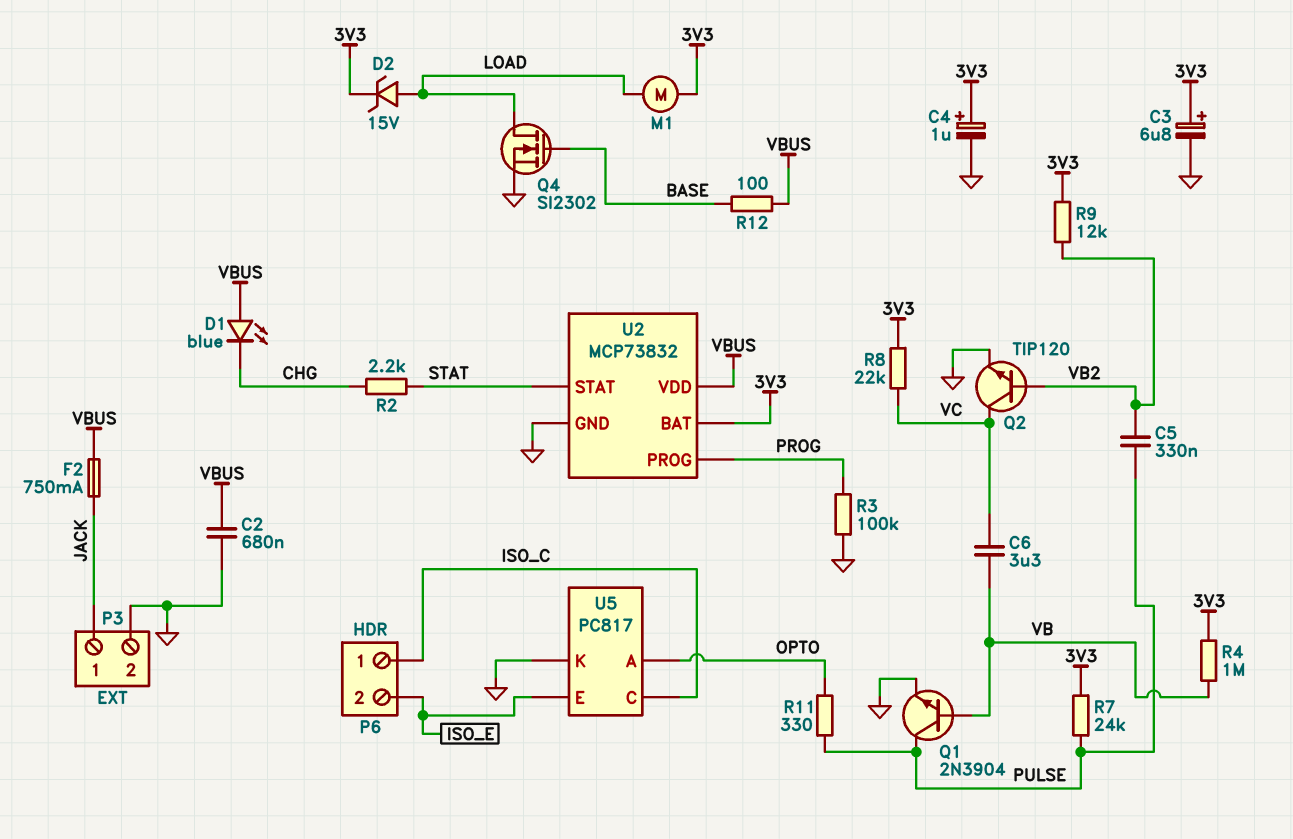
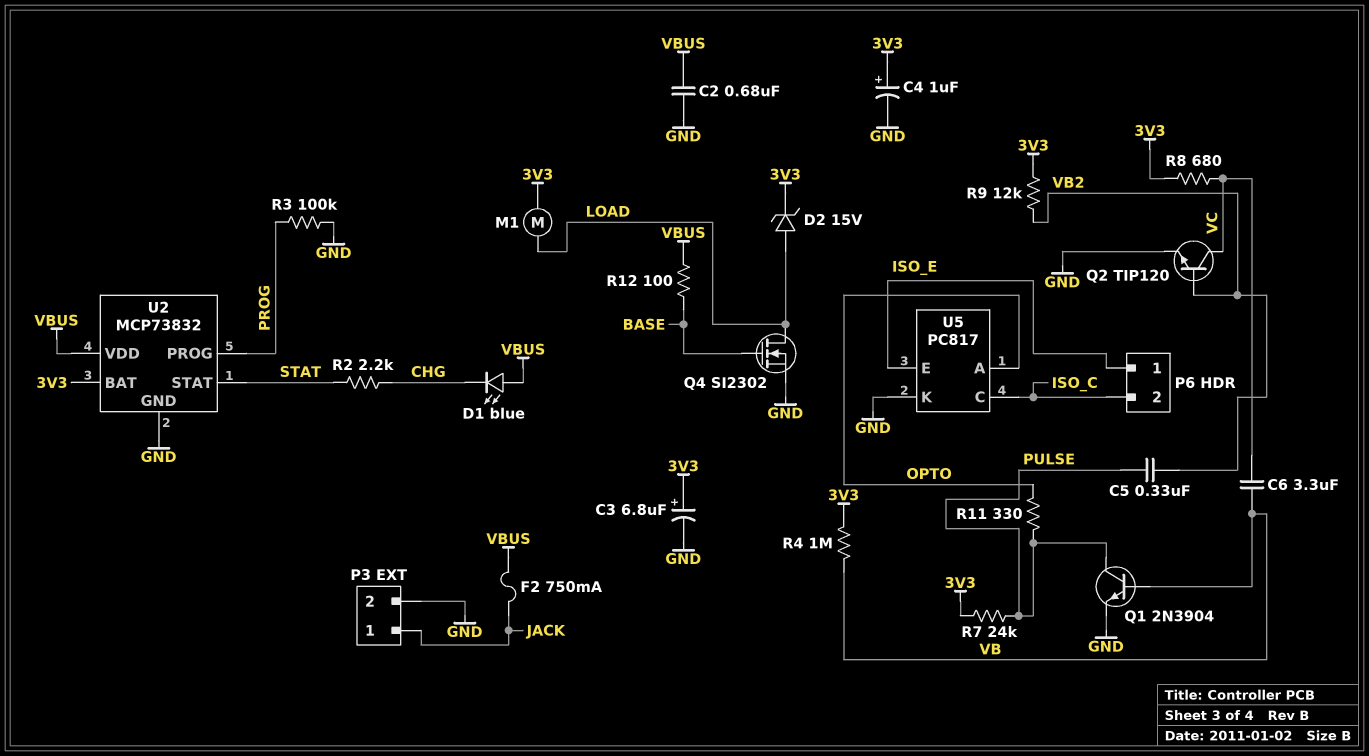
P6 pin 1: ISO_C -> ISO_E
P6 pin 2: ISO_E -> ISO_C
R8: 22k (3V3, VC) -> 680 (3V3, VC)

